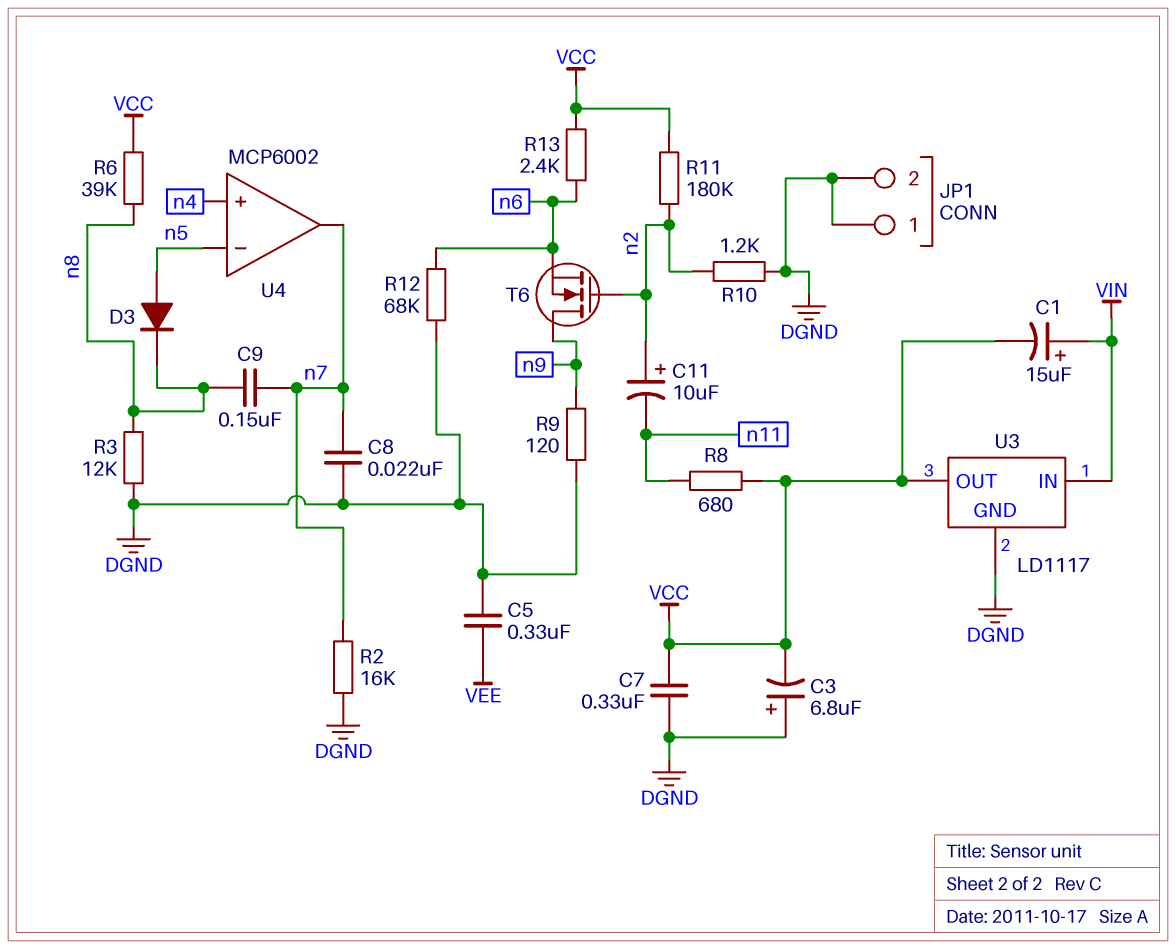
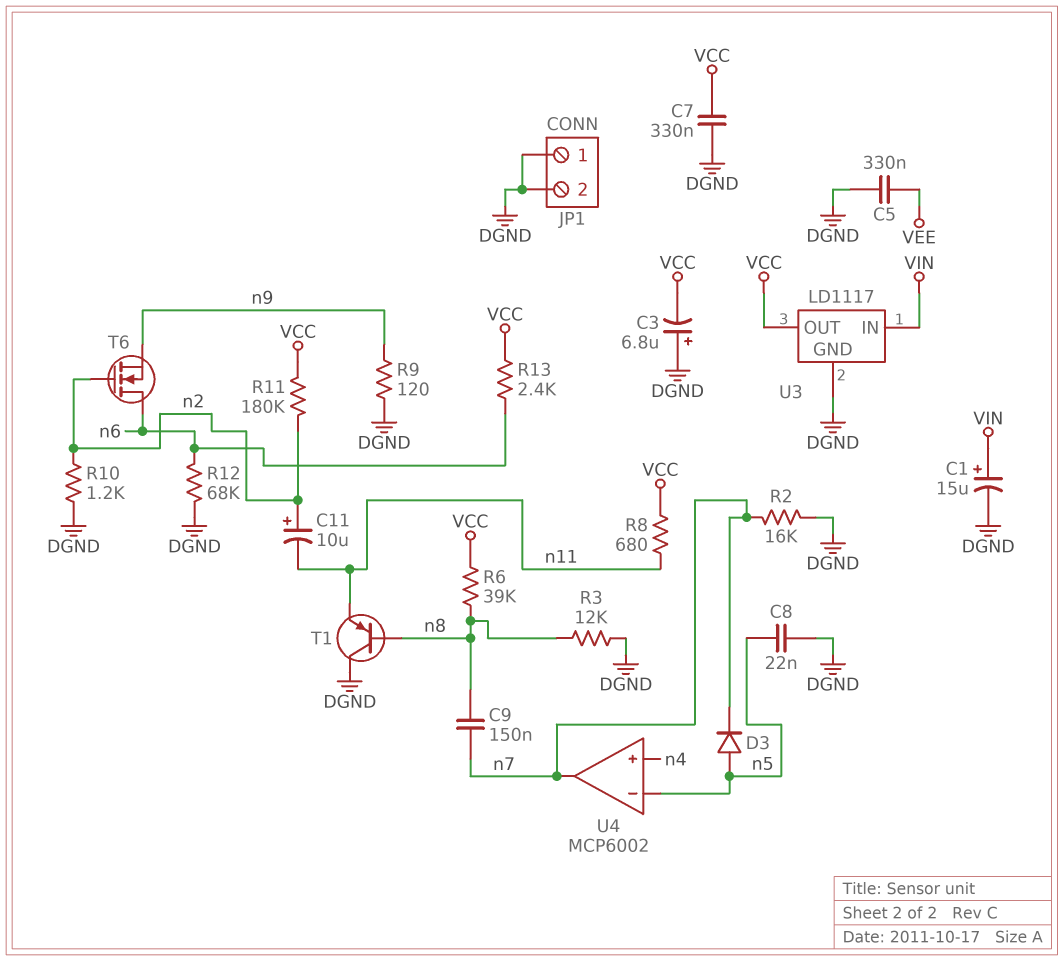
C1: 15uF (plus VIN, minus VCC) -> 15uF (plus VIN, minus DGND)
C8: 22nF (DGND, n7) -> 22nF (DGND, n5)
D3: diode (A n5, K n8) -> diode (A n5, K n7)
T1: none -> PNP (B n8, C DGND, E n11)
T6: NMOS (G n2, D n9, S n6) -> NMOS (G n2, D n6, S n9)

